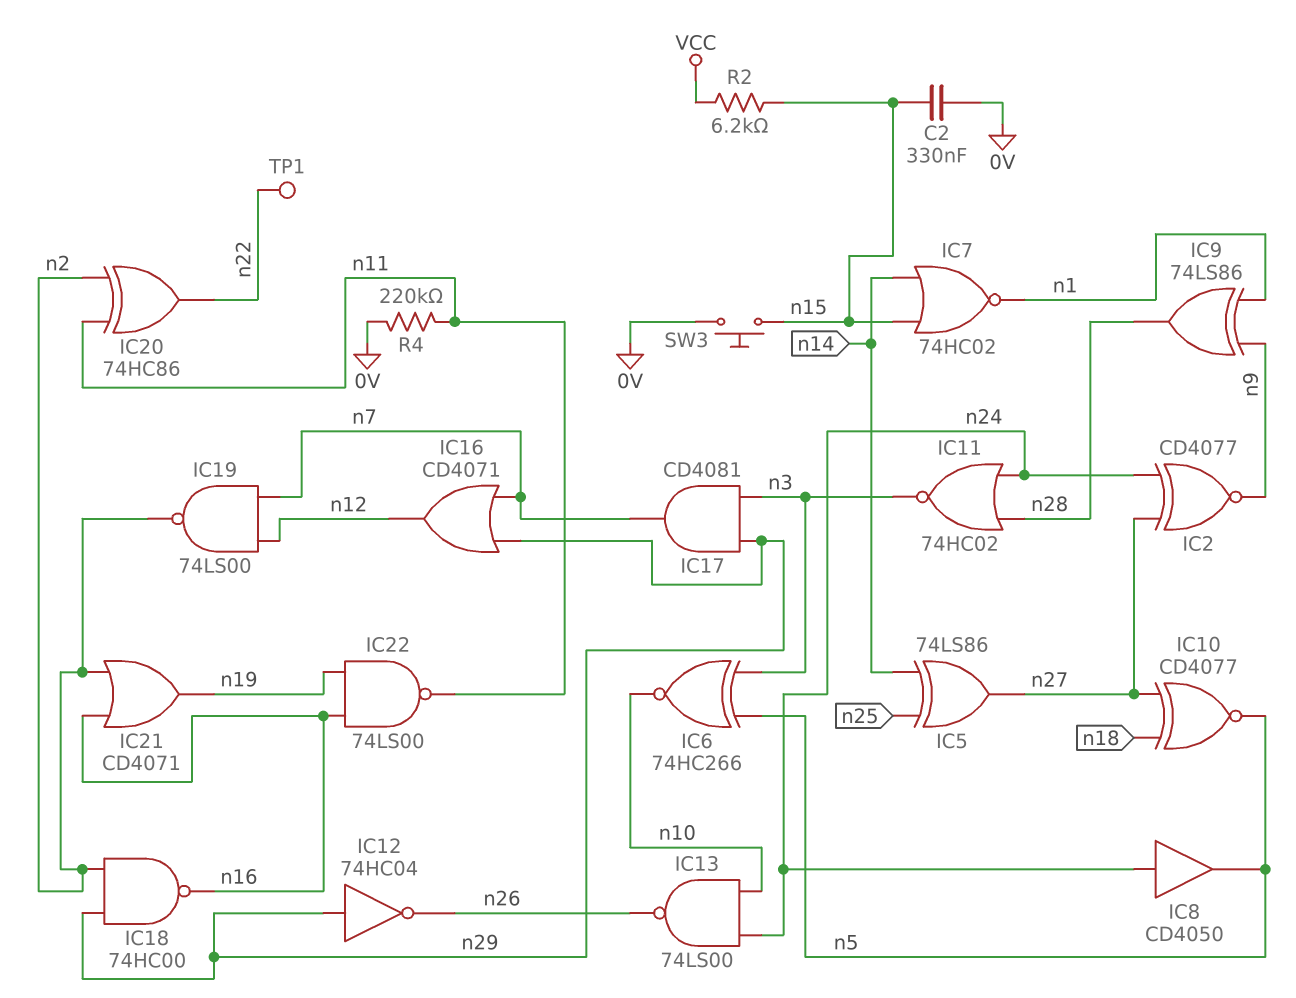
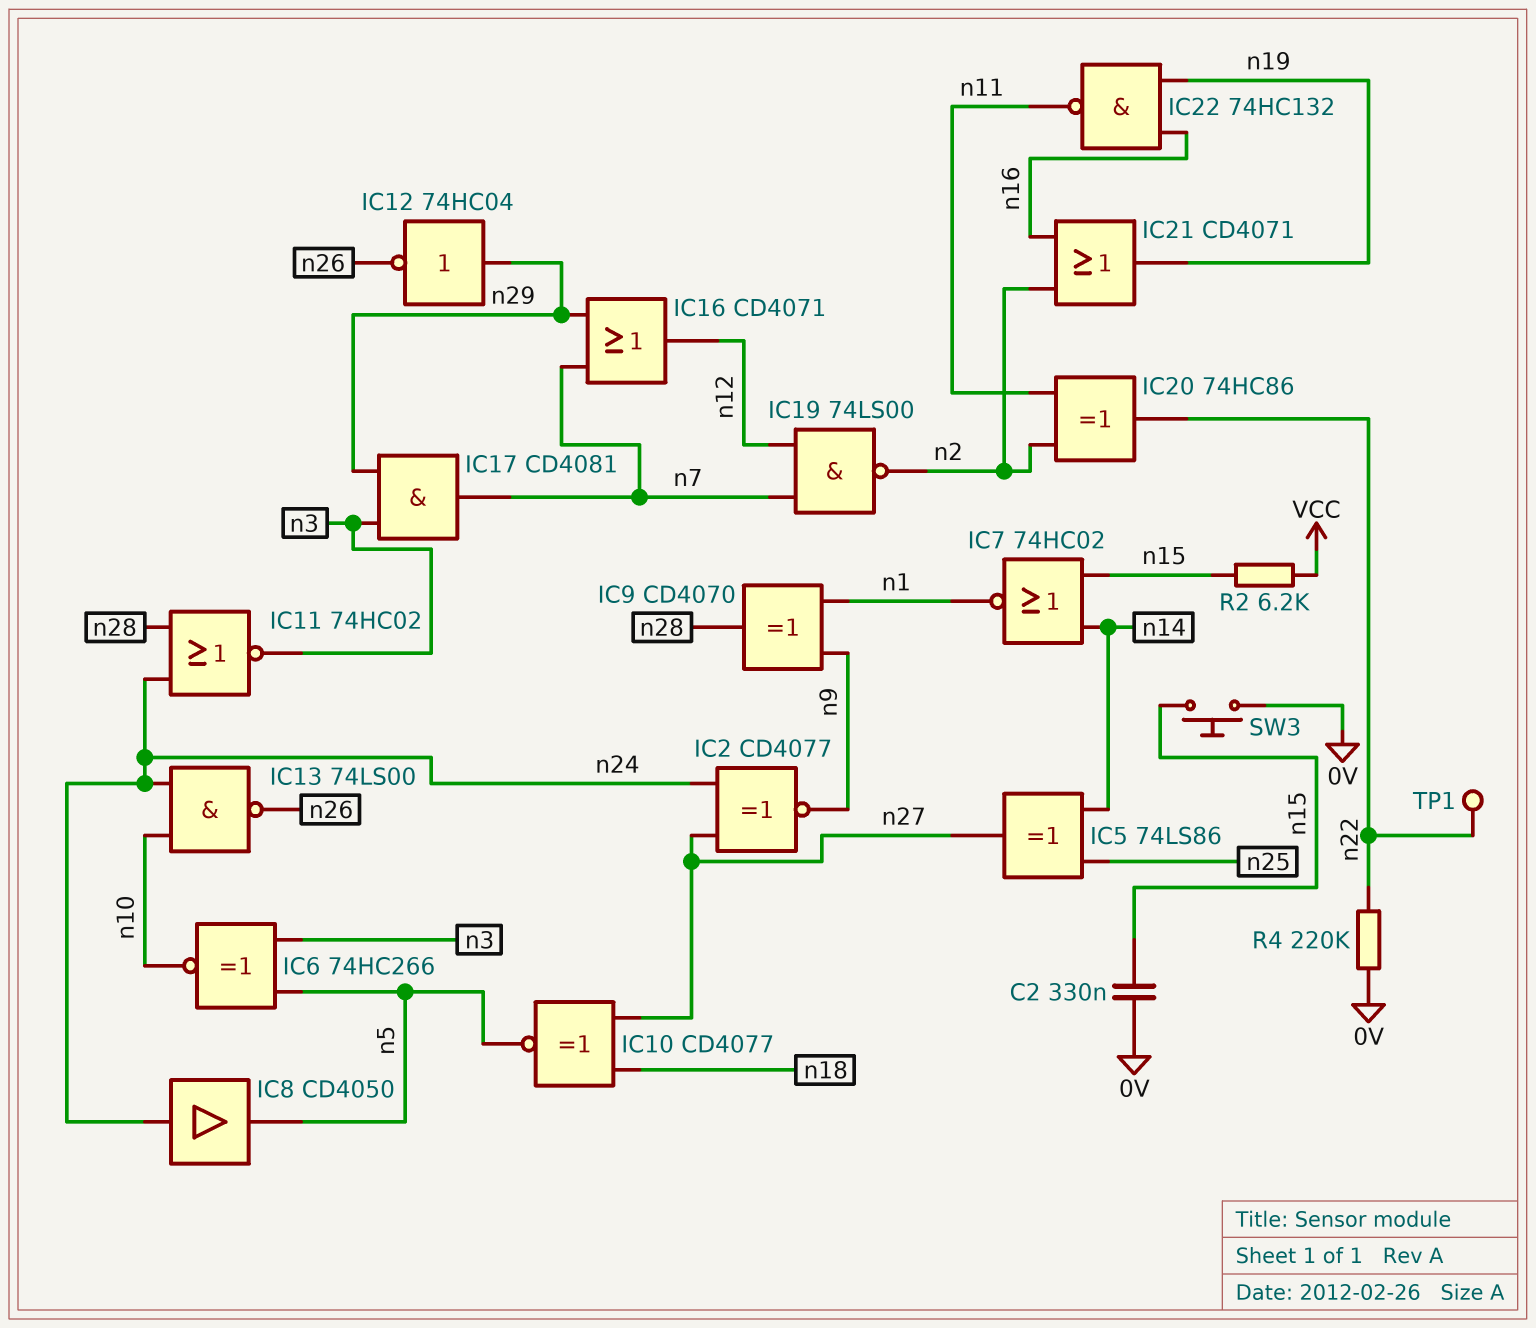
IC9: XOR 74LS86 (in n1, in n9, out n28) -> XOR CD4070 (in n1, in n9, out n28)
IC18: NAND 74HC00 (in n2, in n29, out n16) -> none
IC22: NAND 74LS00 (in n16, in n19, out n11) -> NAND 74HC132 (in n16, in n19, out n11)
R4: 220k (0V, n11) -> 220k (0V, n22)

